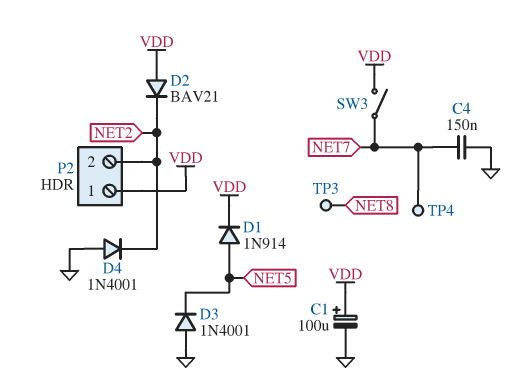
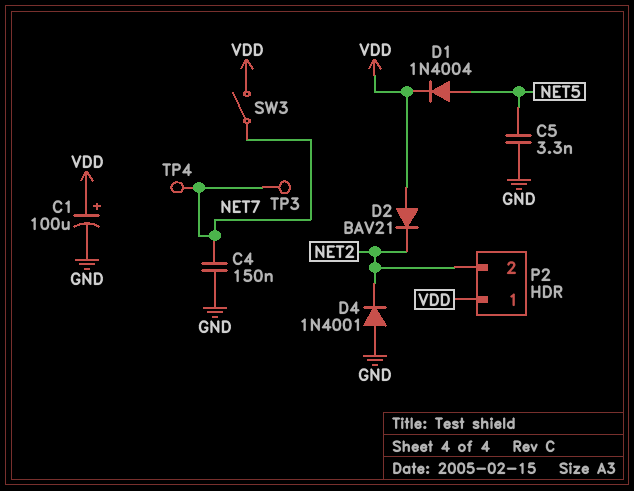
C5: none -> 3.3nF (GND, NET5)
D1: diode 1N914 (A NET5, K VDD) -> diode 1N4004 (A NET5, K VDD)
D3: diode 1N4001 (A GND, K NET5) -> none
TP3: test point (NET8) -> test point (NET7)

